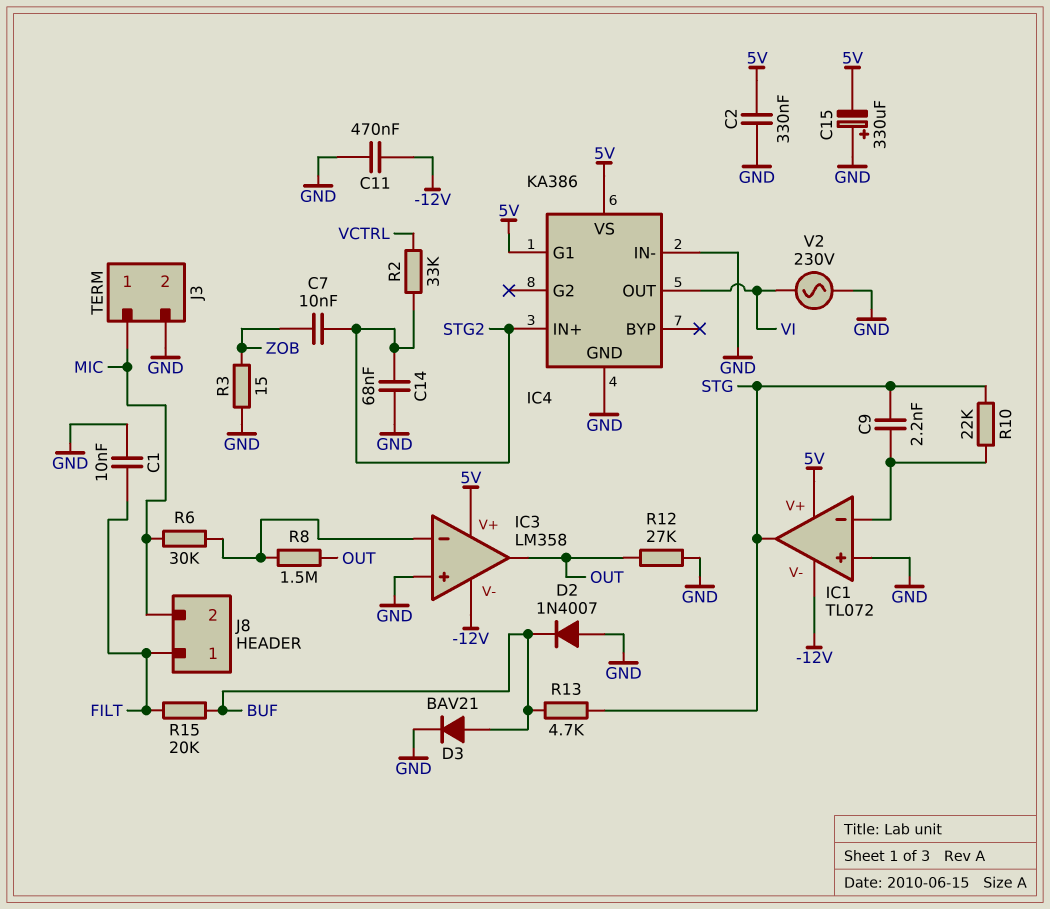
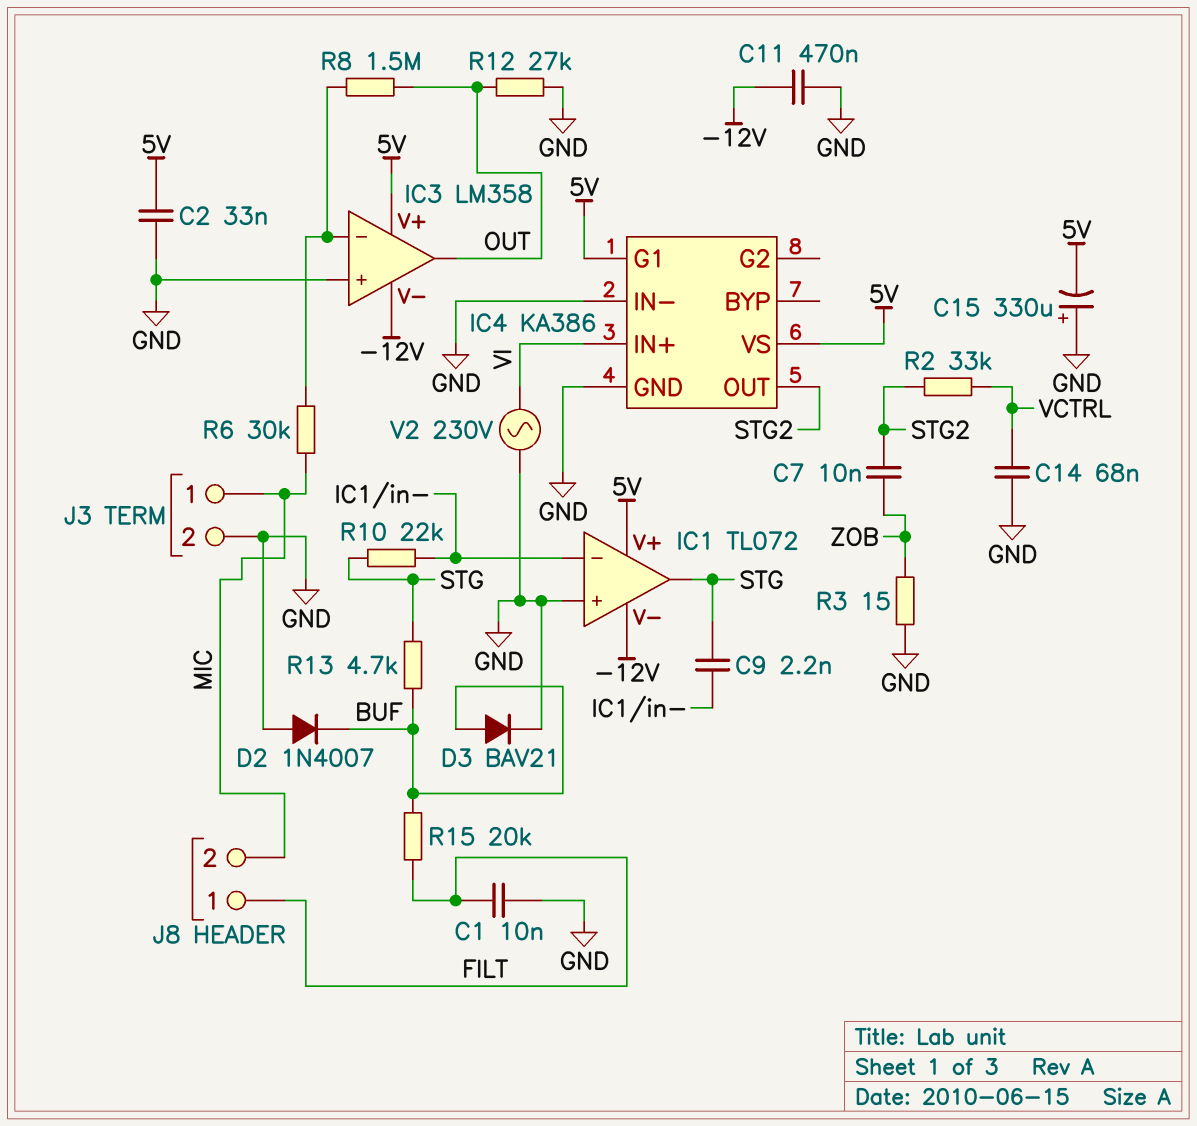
C2: 330nF (5V, GND) -> 33nF (5V, GND)
C14: 68nF (GND, STG2) -> 68nF (GND, VCTRL)
IC4 pin IN+: STG2 -> VI
IC4 pin OUT: VI -> STG2

